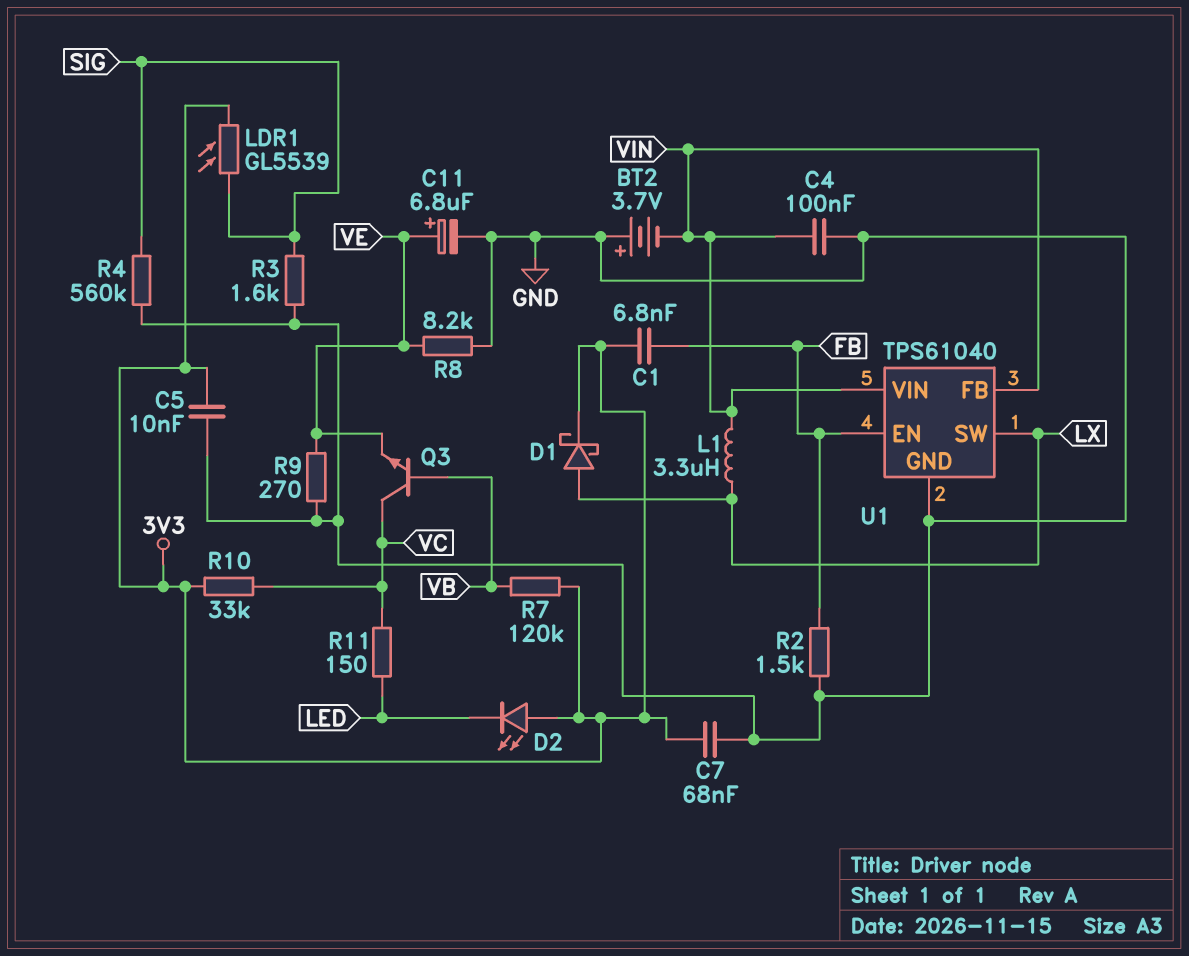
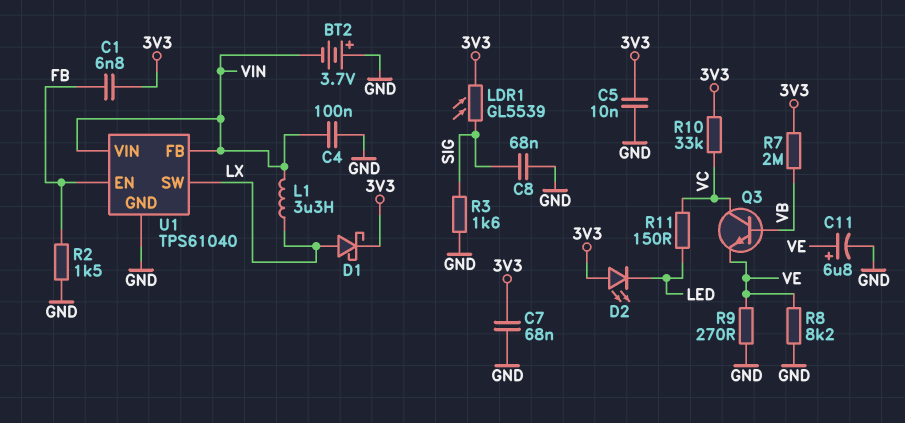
C8: none -> 68nF (GND, SIG)
R4: 560k (GND, SIG) -> none
R7: 120k (3V3, VB) -> 2M (3V3, VB)

